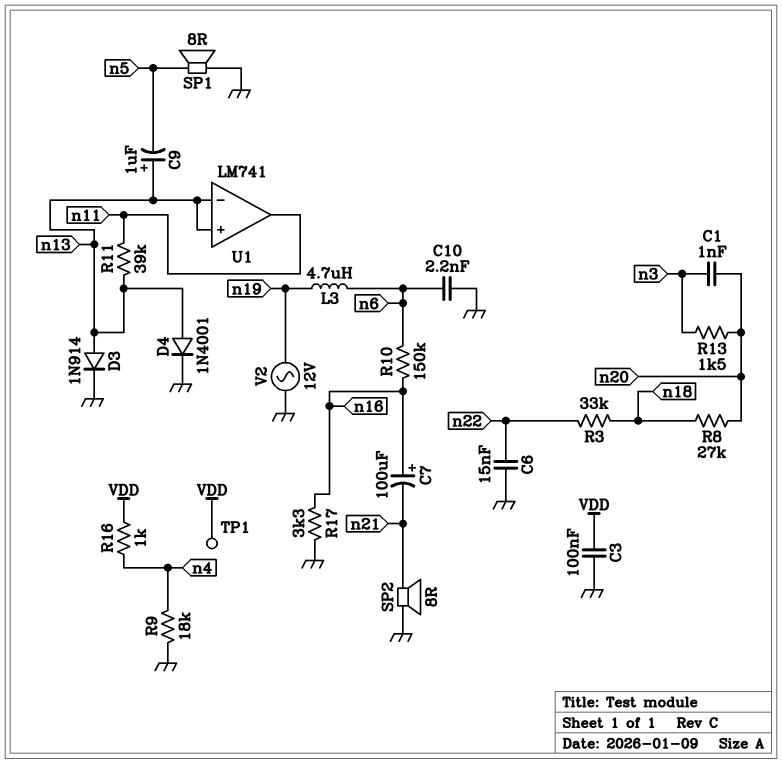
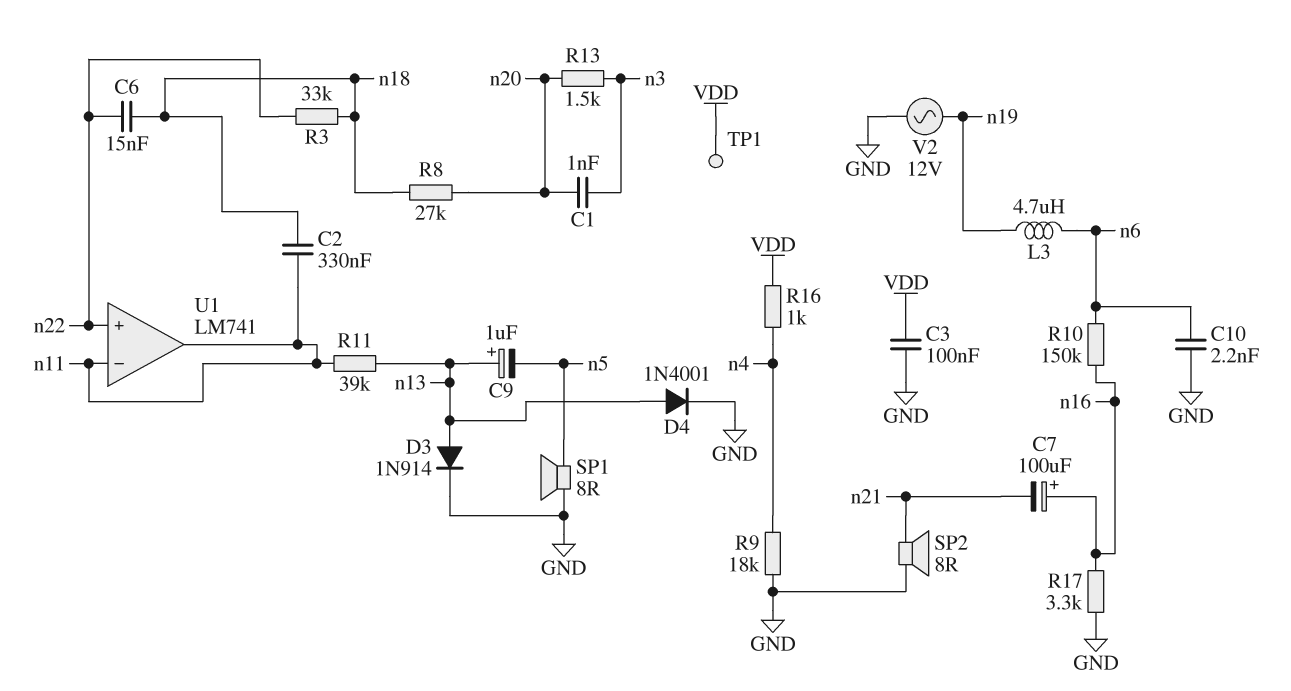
C2: none -> 330nF (n11, n18)
C6: 15nF (GND, n22) -> 15nF (n18, n22)
U1 pin in+: n13 -> n22
U1 pin in-: n13 -> n11

